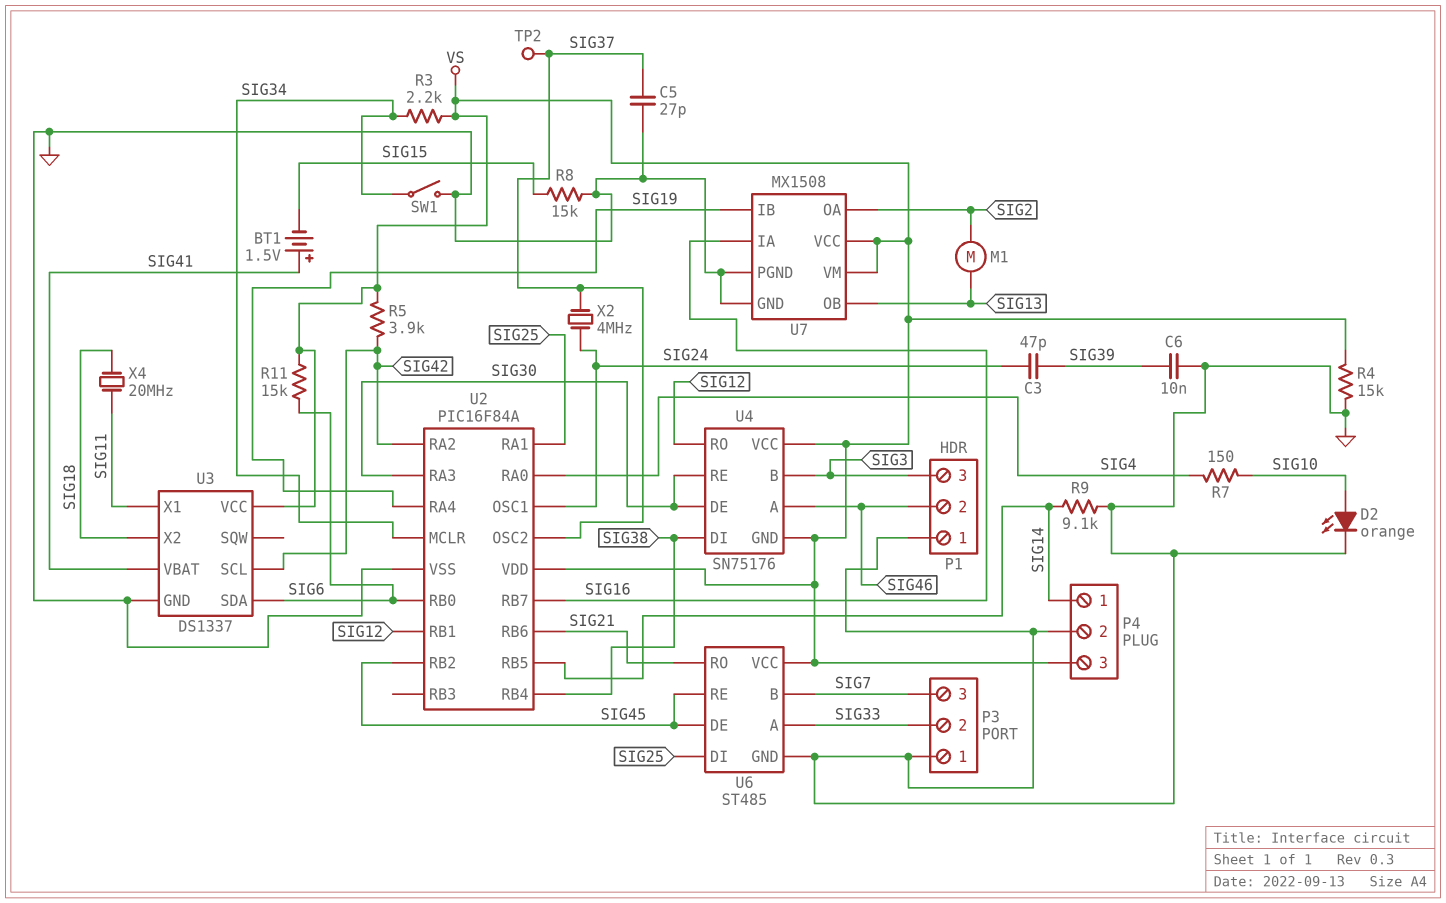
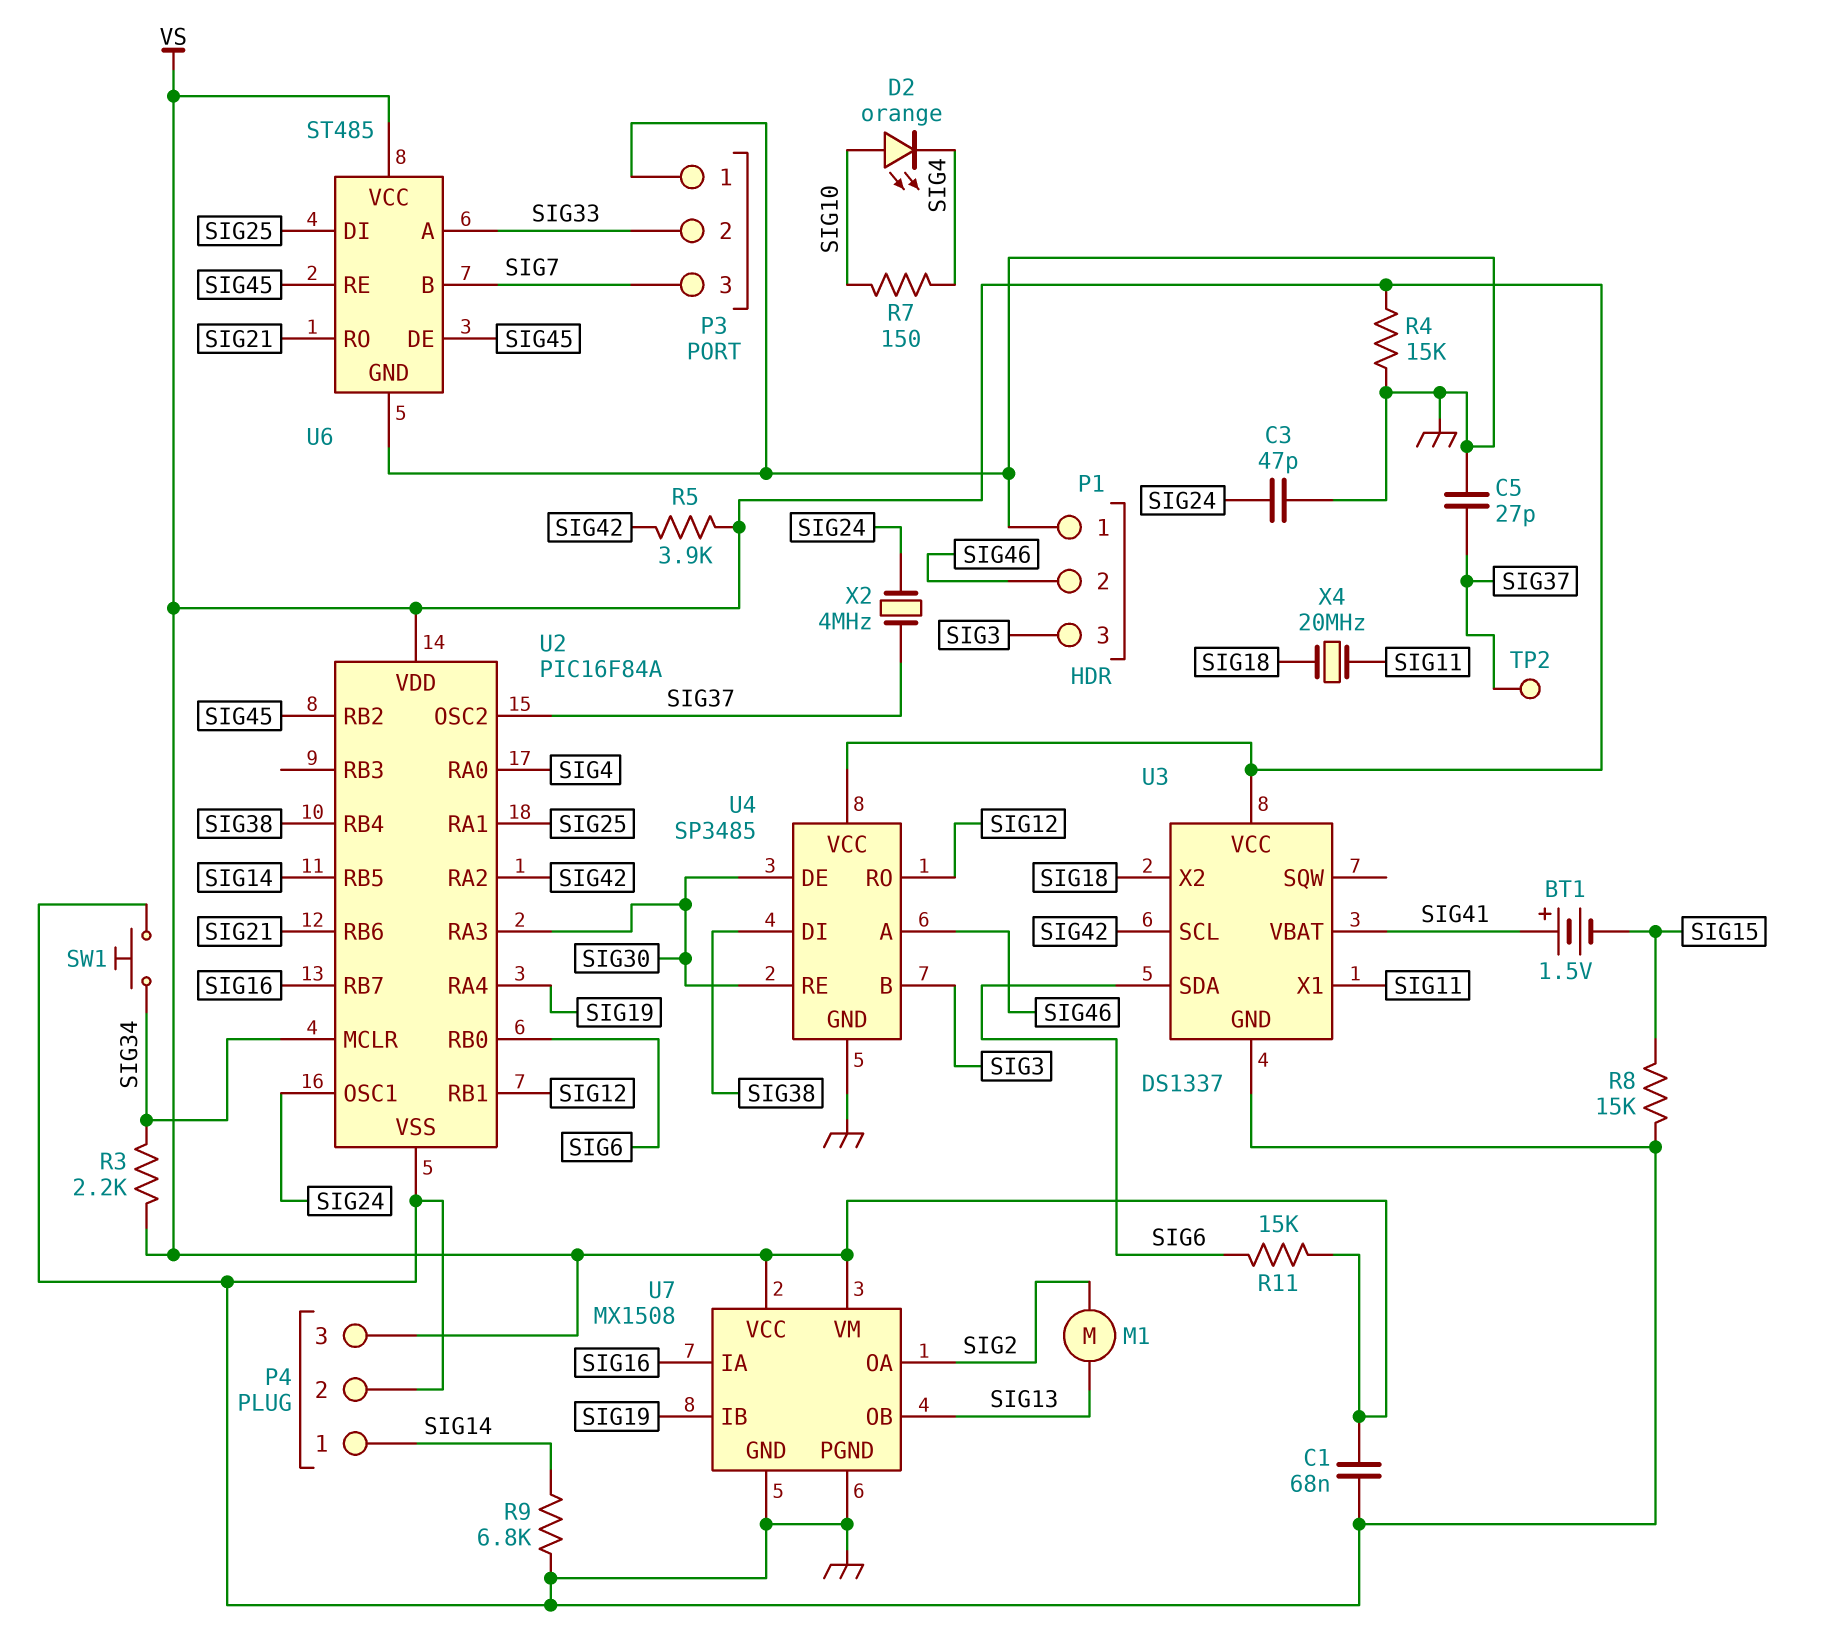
C1: none -> 68nF (GND, VS)
C3: 47pF (SIG24, SIG39) -> 47pF (GND, SIG24)
C6: 10nF (GND, SIG39) -> none
D2: LED orange (A SIG10, K GND) -> LED orange (A SIG10, K SIG4)
R9: 9.1k (GND, SIG14) -> 6.8k (GND, SIG14)
SW1: switch (GND, SIG34) -> button (GND, SIG34)
U4: SN75176 -> SP3485
U4 pin GND: VS -> GND

